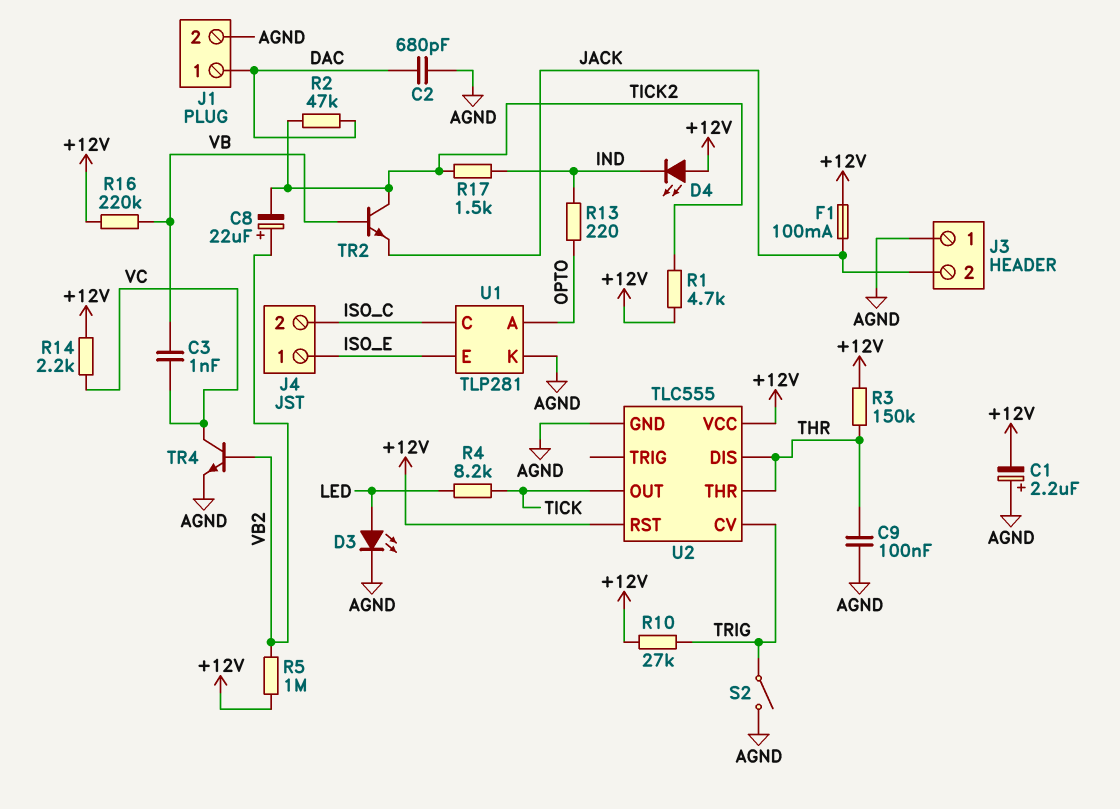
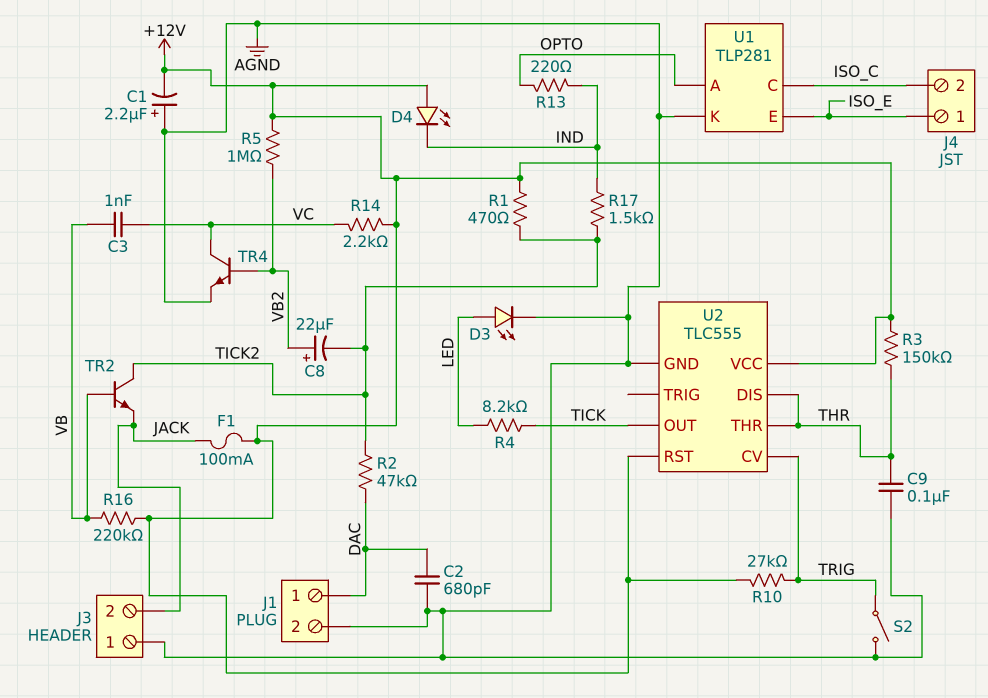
R1: 4.7k (+12V, TICK2) -> 470 (+12V, TICK2)

